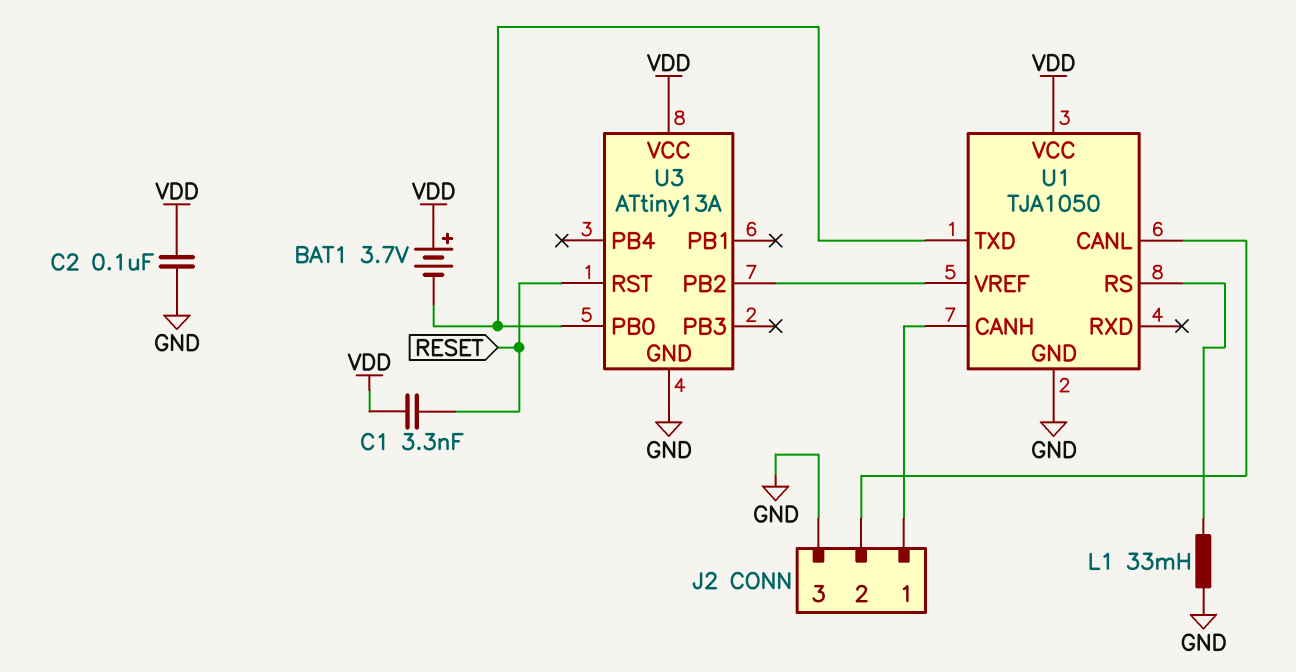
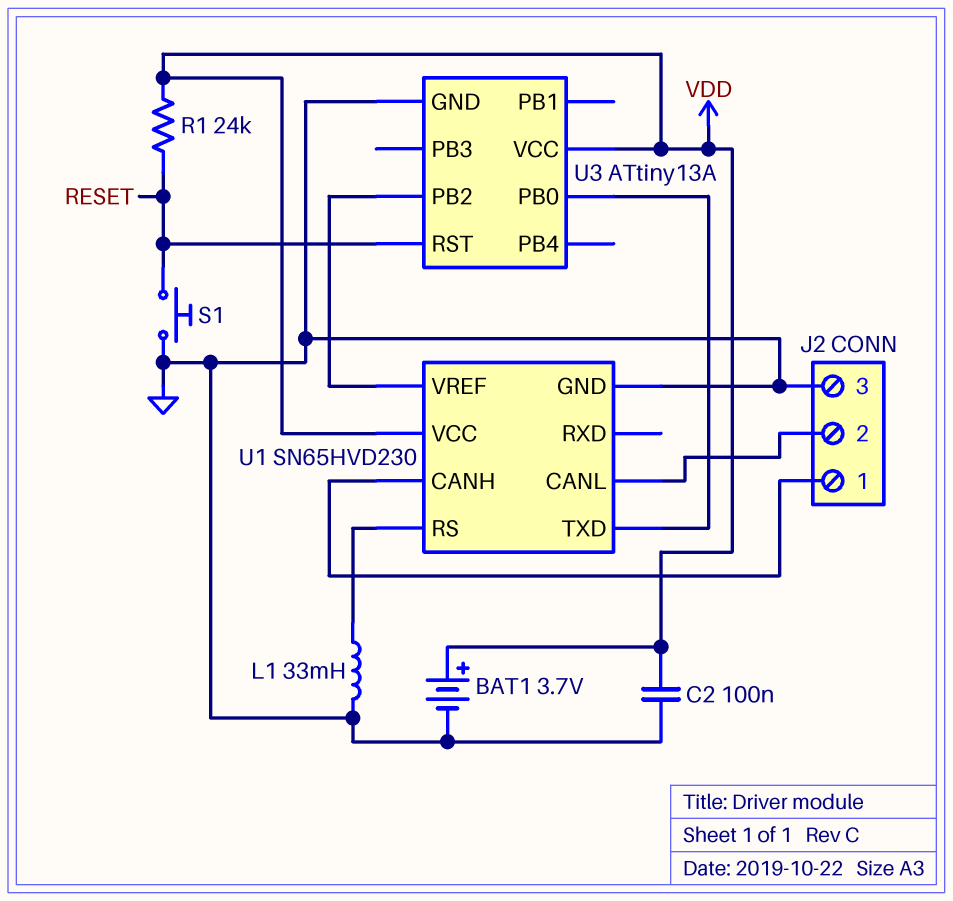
BAT1: 3.7V (plus VDD, minus U1/TXD) -> 3.7V (plus VDD, minus GND)
C1: 3.3nF (RESET, VDD) -> none
R1: none -> 24k (RESET, VDD)
S1: none -> button (GND, RESET)
U1: TJA1050 -> SN65HVD230

